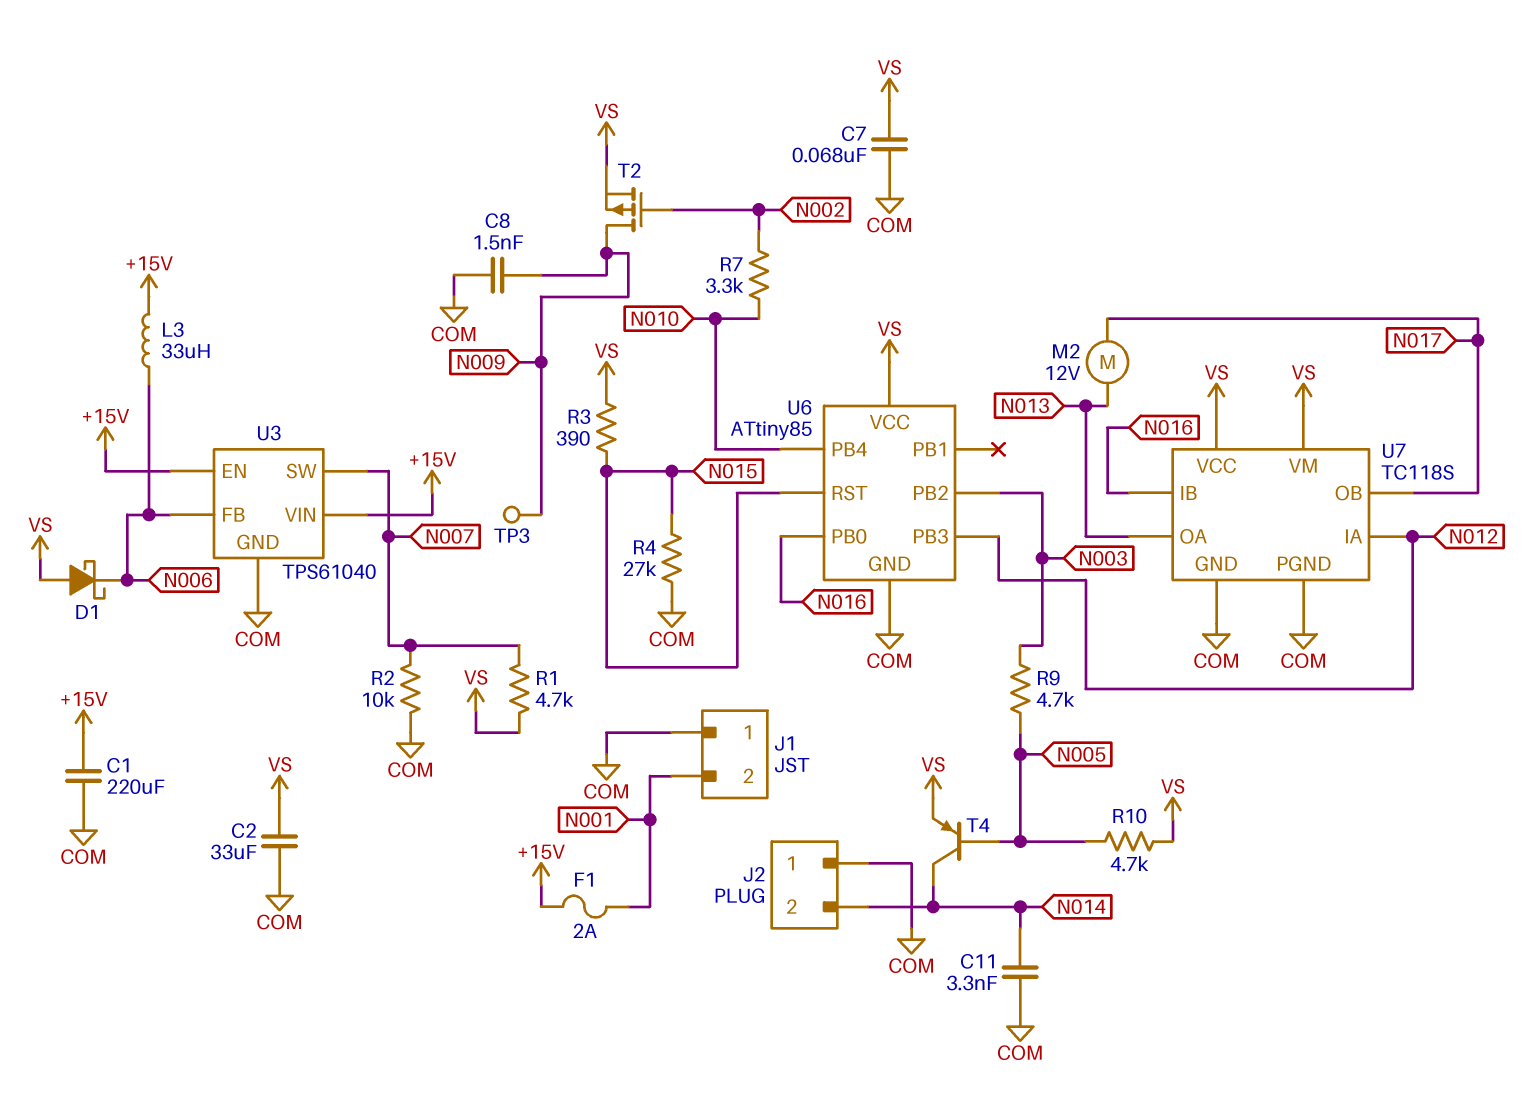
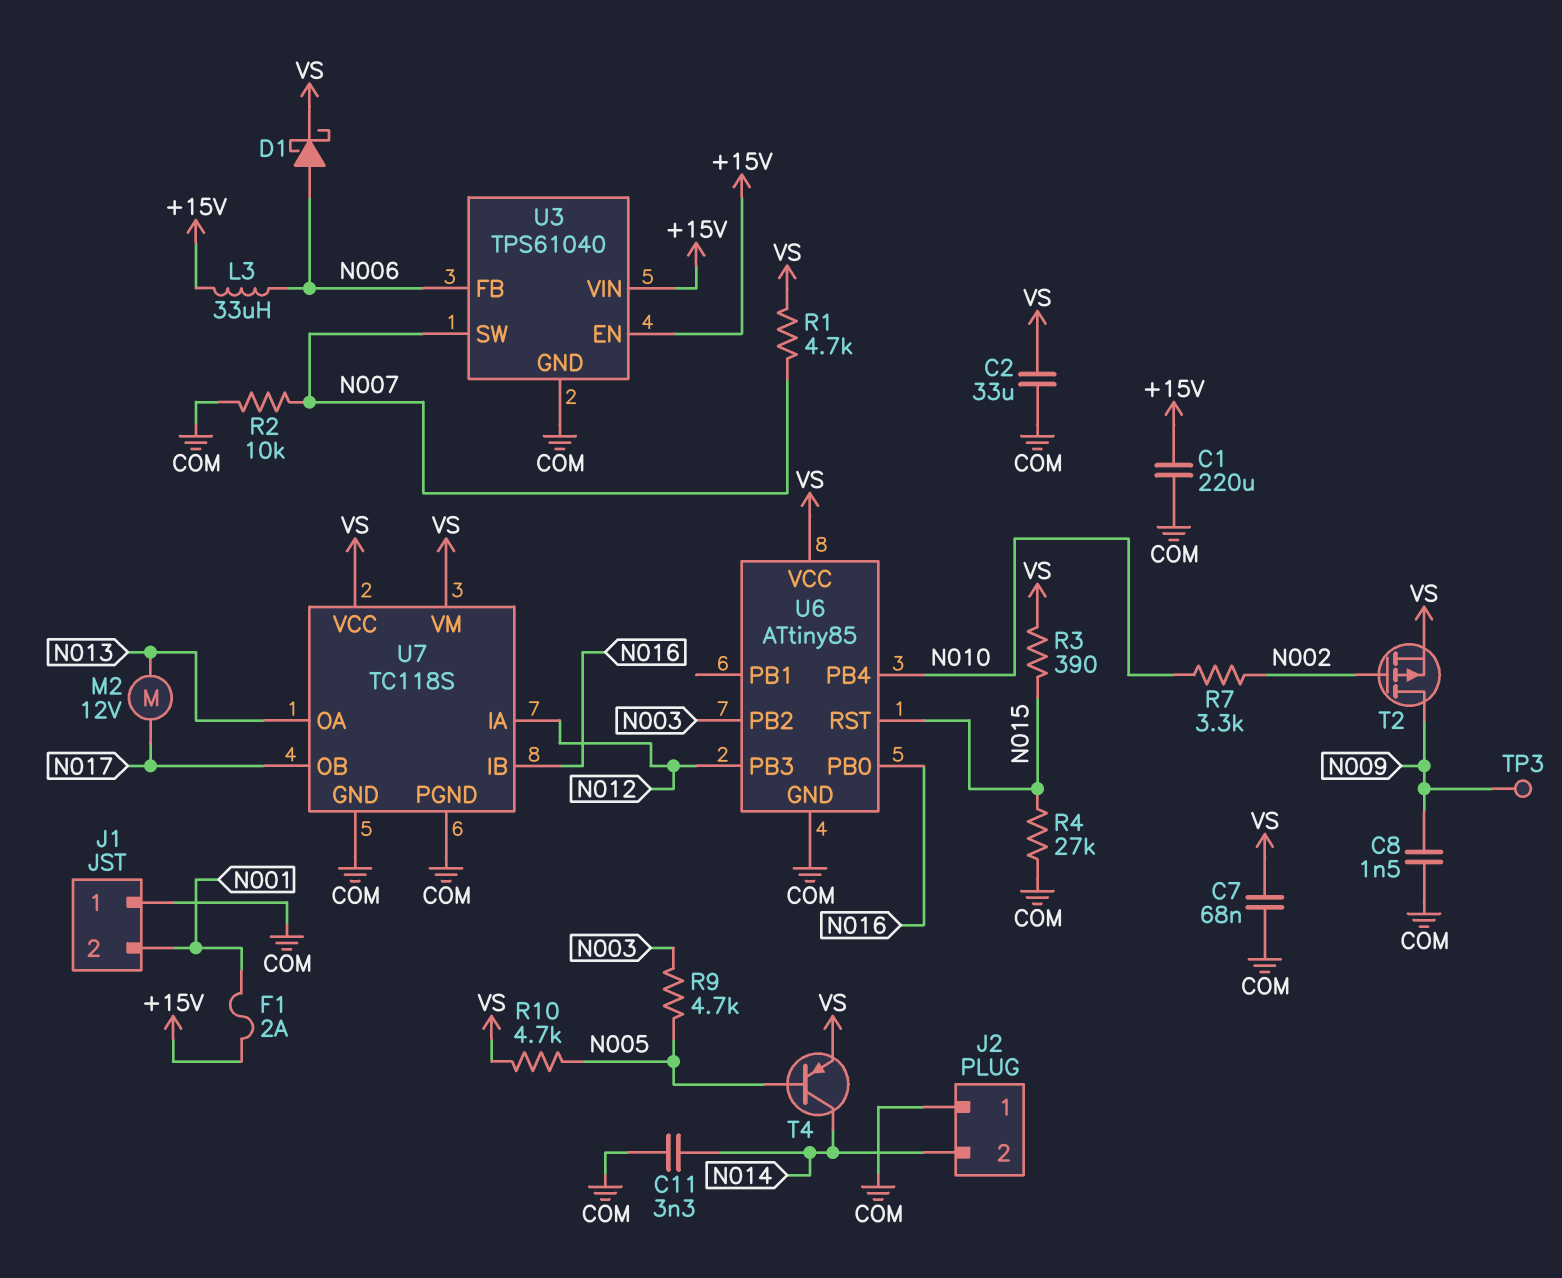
D1: schottky (A VS, K N006) -> schottky (A N006, K VS)

